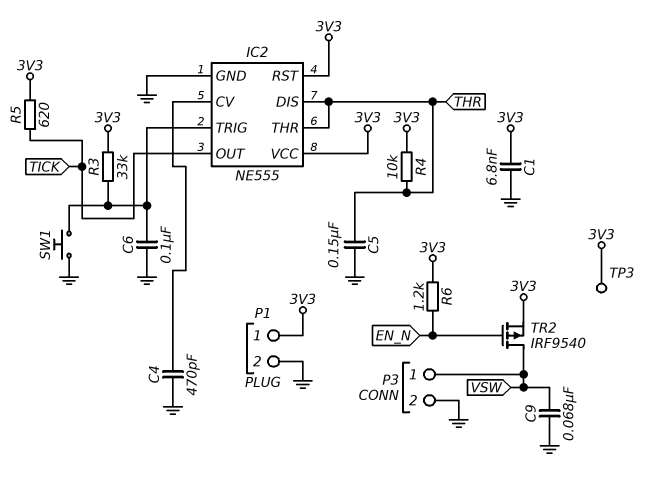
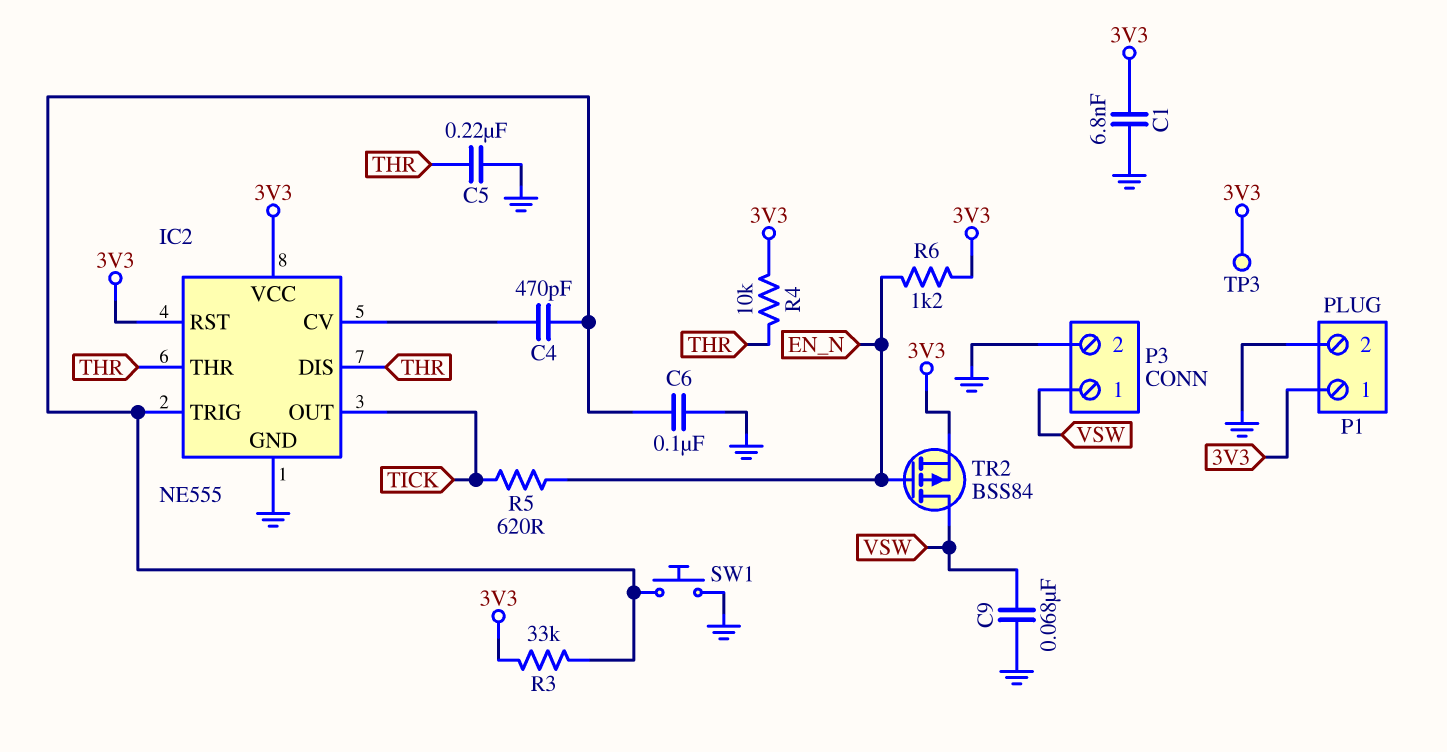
C4: 470pF (GND, IC2/CV) -> 470pF (IC2/CV, IC2/TRIG)
C5: 150nF (GND, THR) -> 220nF (GND, THR)
R5: 620 (3V3, TICK) -> 620 (EN_N, TICK)
TR2: PMOS IRF9540 (G EN_N, D VSW, S 3V3) -> PMOS BSS84 (G EN_N, D VSW, S 3V3)

